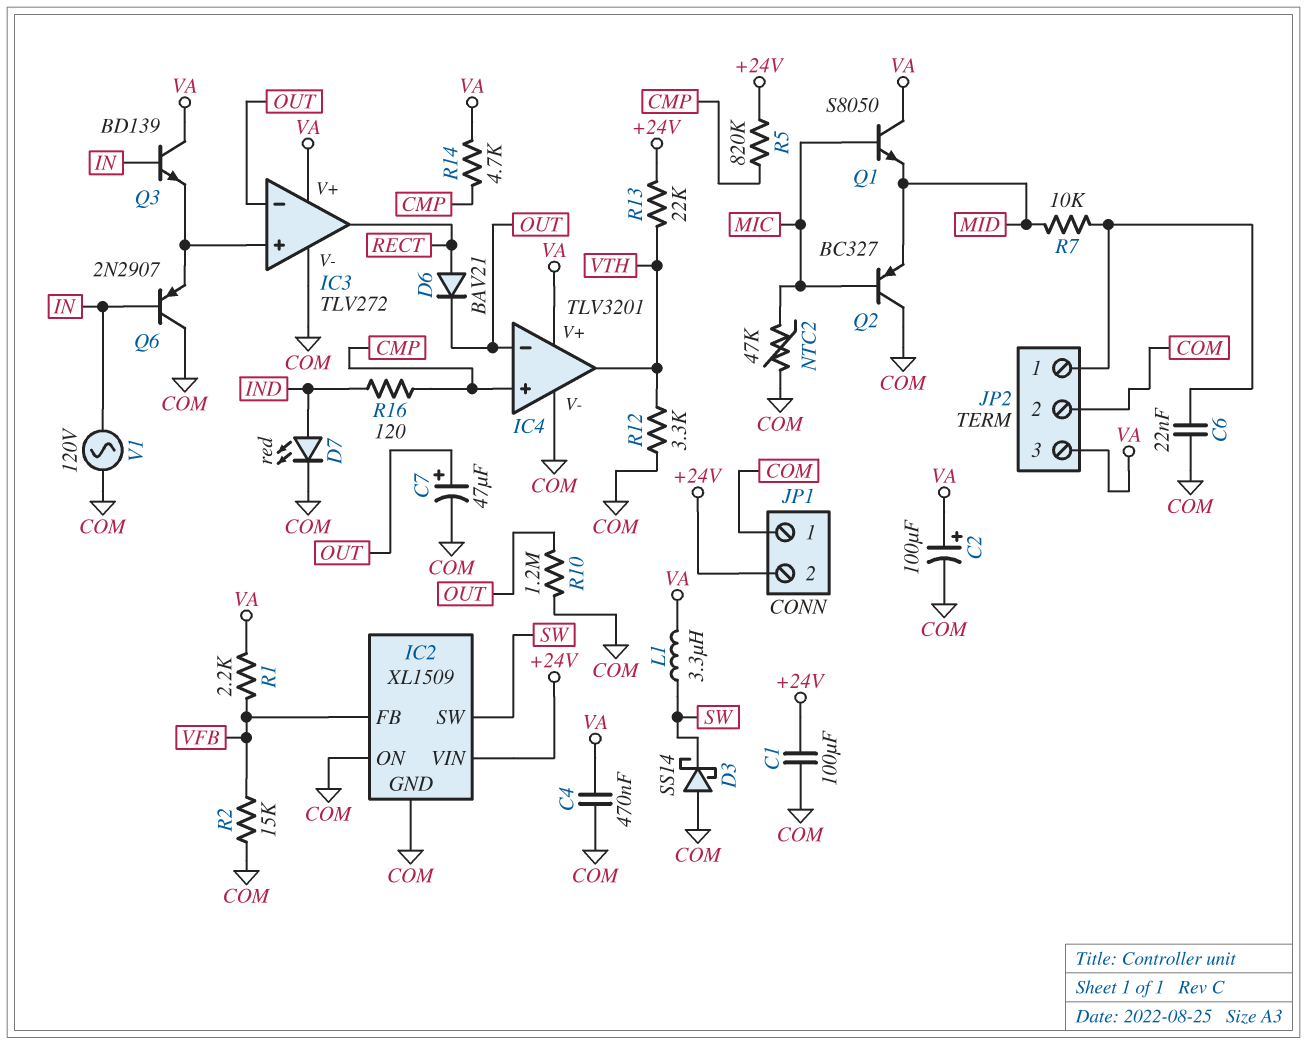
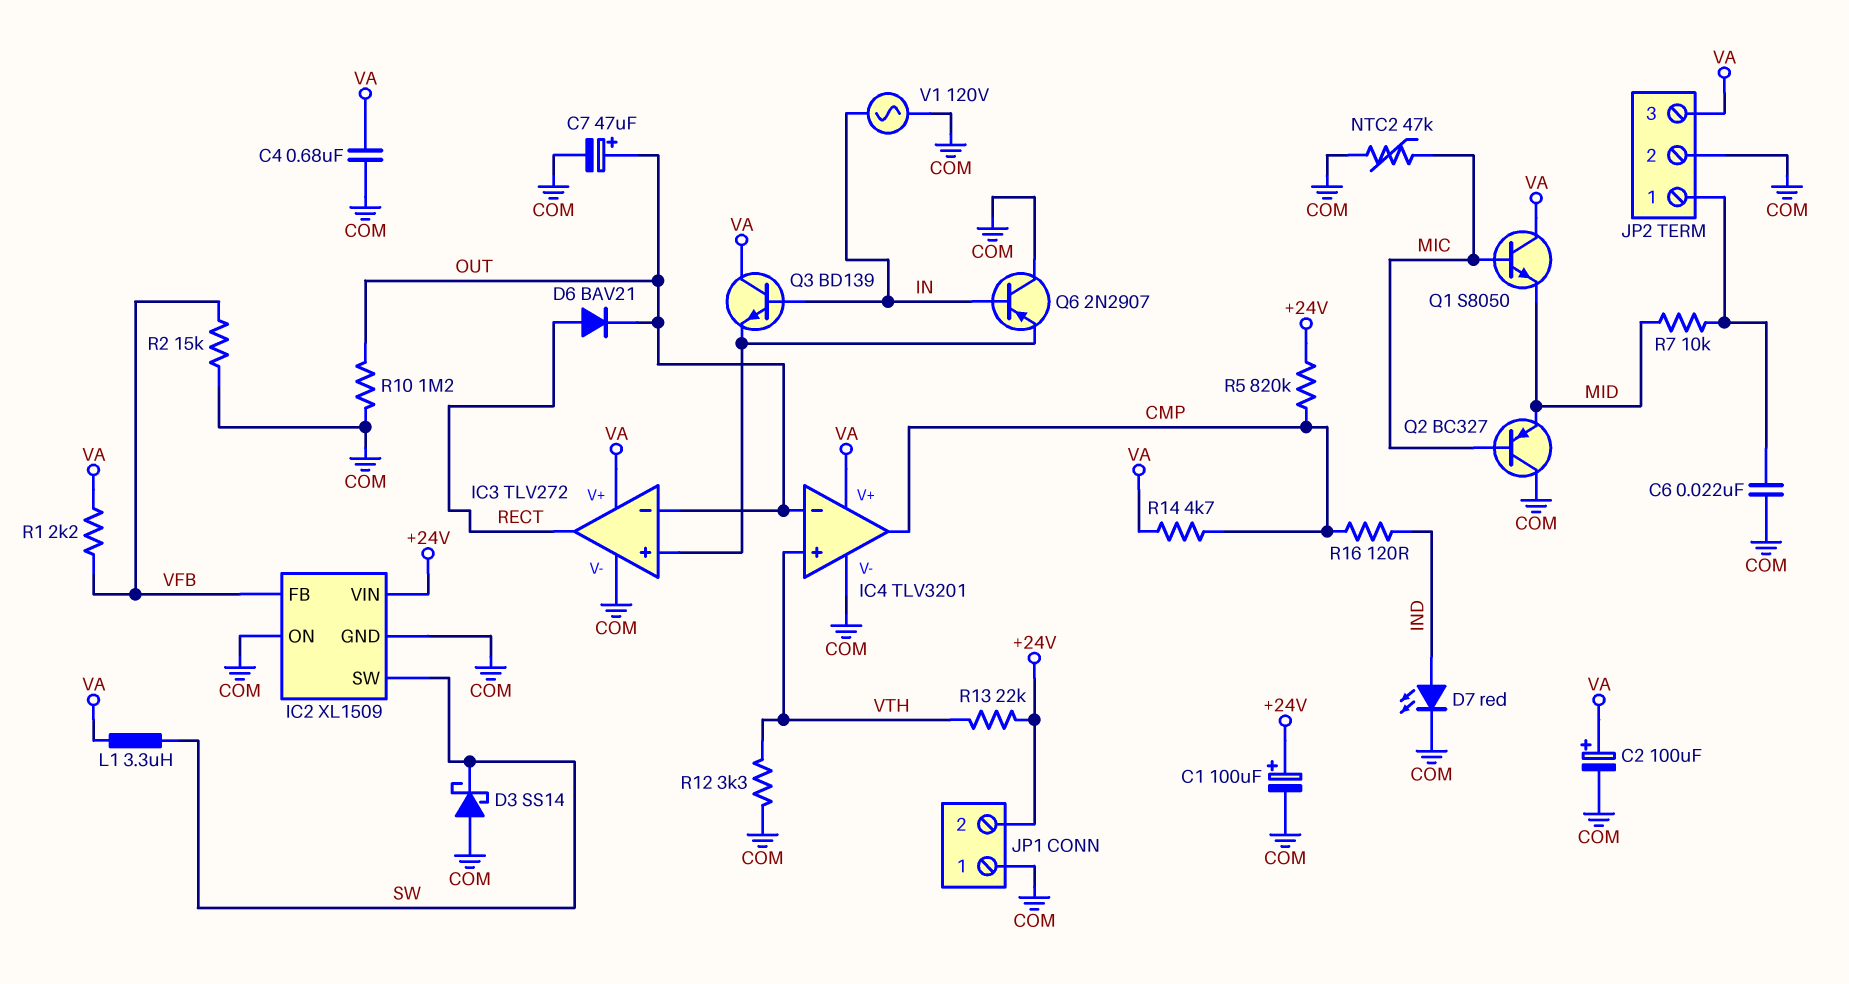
C1: 100uF (+24V, COM) -> 100uF (plus +24V, minus COM)
C4: 470nF (COM, VA) -> 680nF (COM, VA)
IC4 pin in+: CMP -> VTH
IC4 pin out: VTH -> CMP

